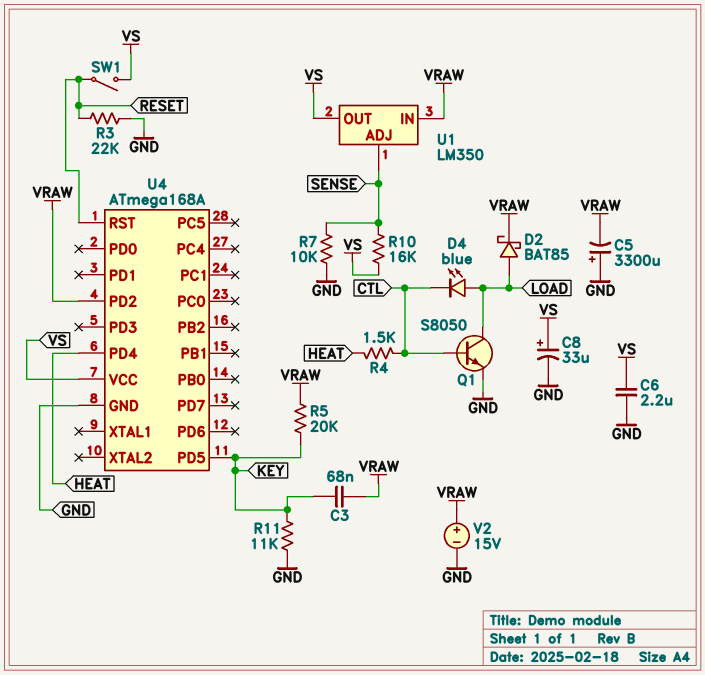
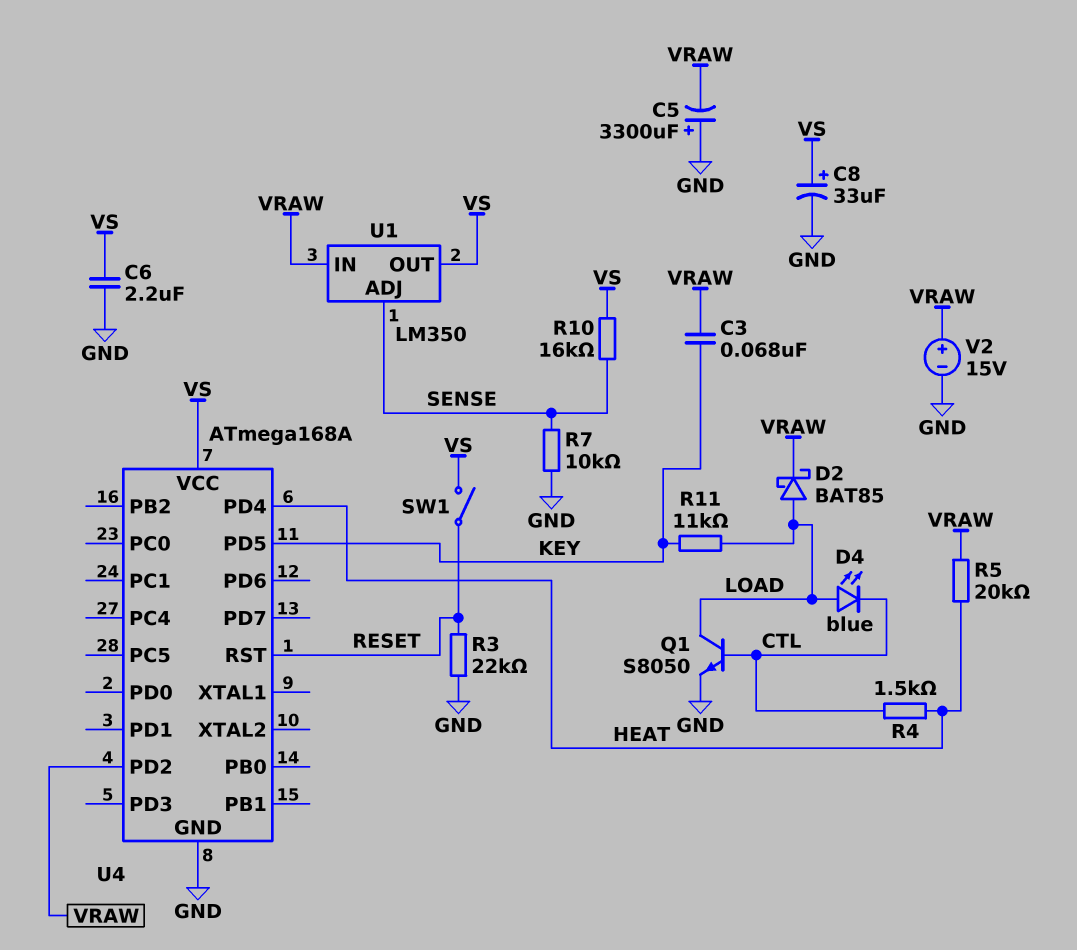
R5: 20k (KEY, VRAW) -> 20k (HEAT, VRAW)
R11: 11k (GND, KEY) -> 11k (KEY, LOAD)

